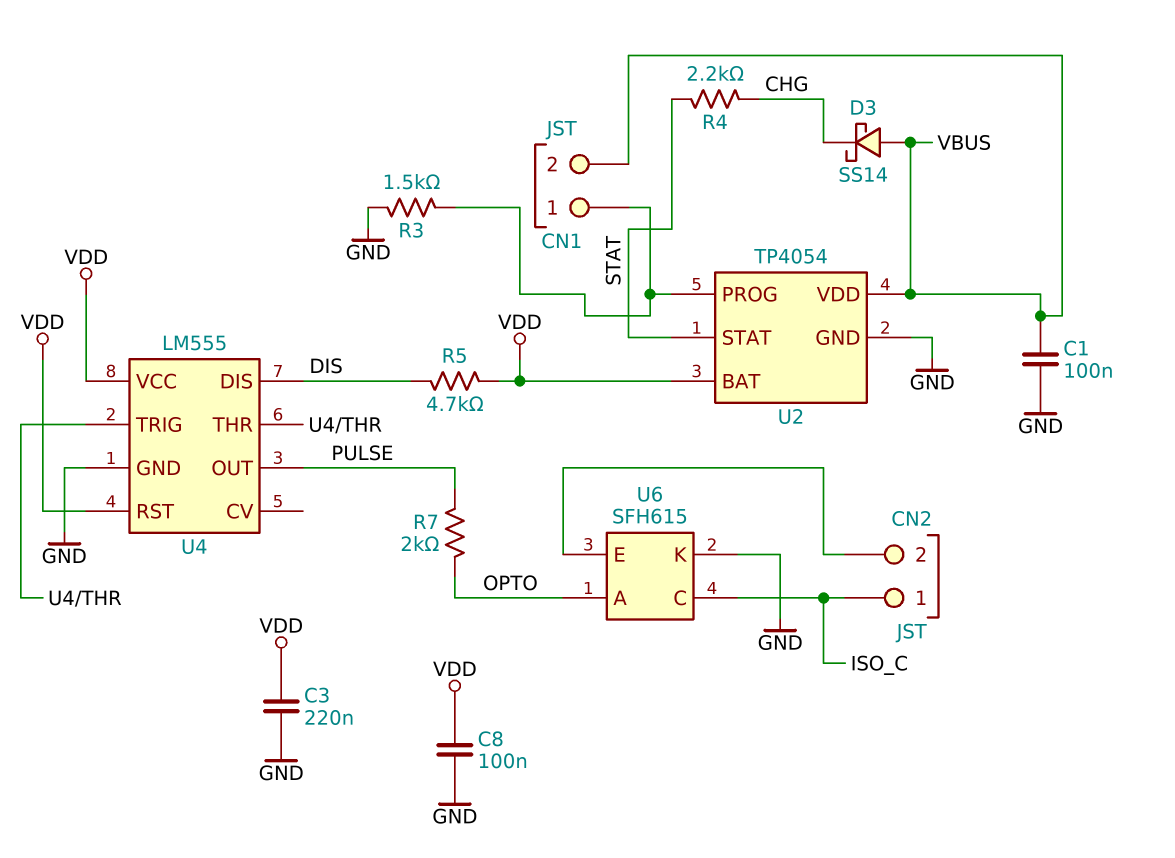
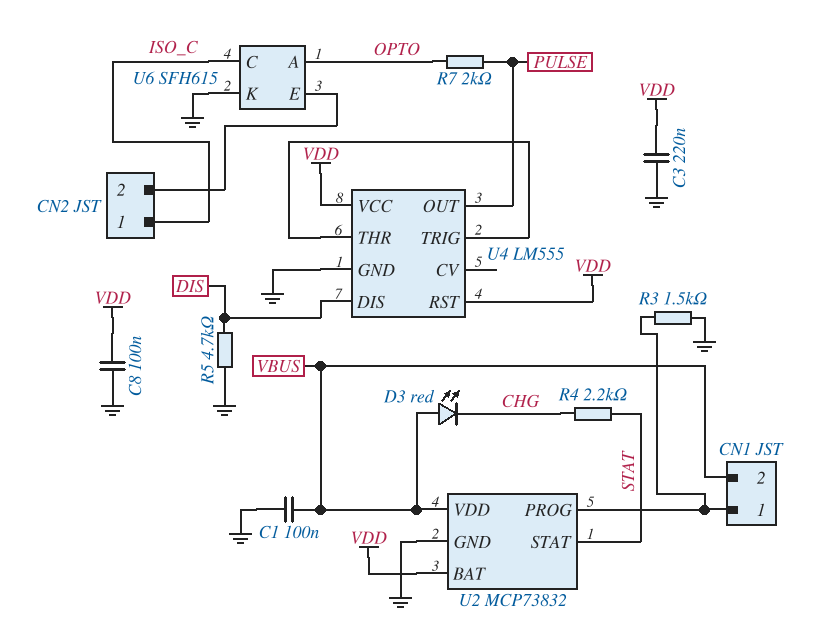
D3: schottky SS14 (A VBUS, K CHG) -> LED red (A VBUS, K CHG)
R5: 4.7k (DIS, VDD) -> 4.7k (DIS, GND)
U2: TP4054 -> MCP73832

